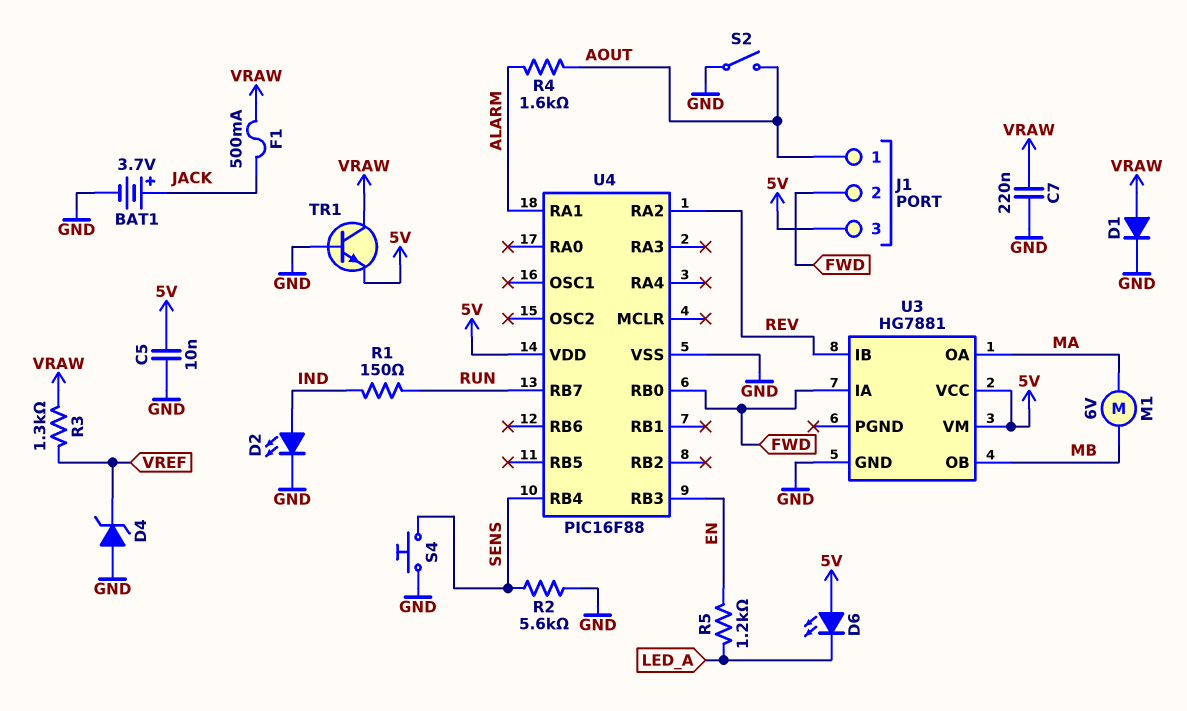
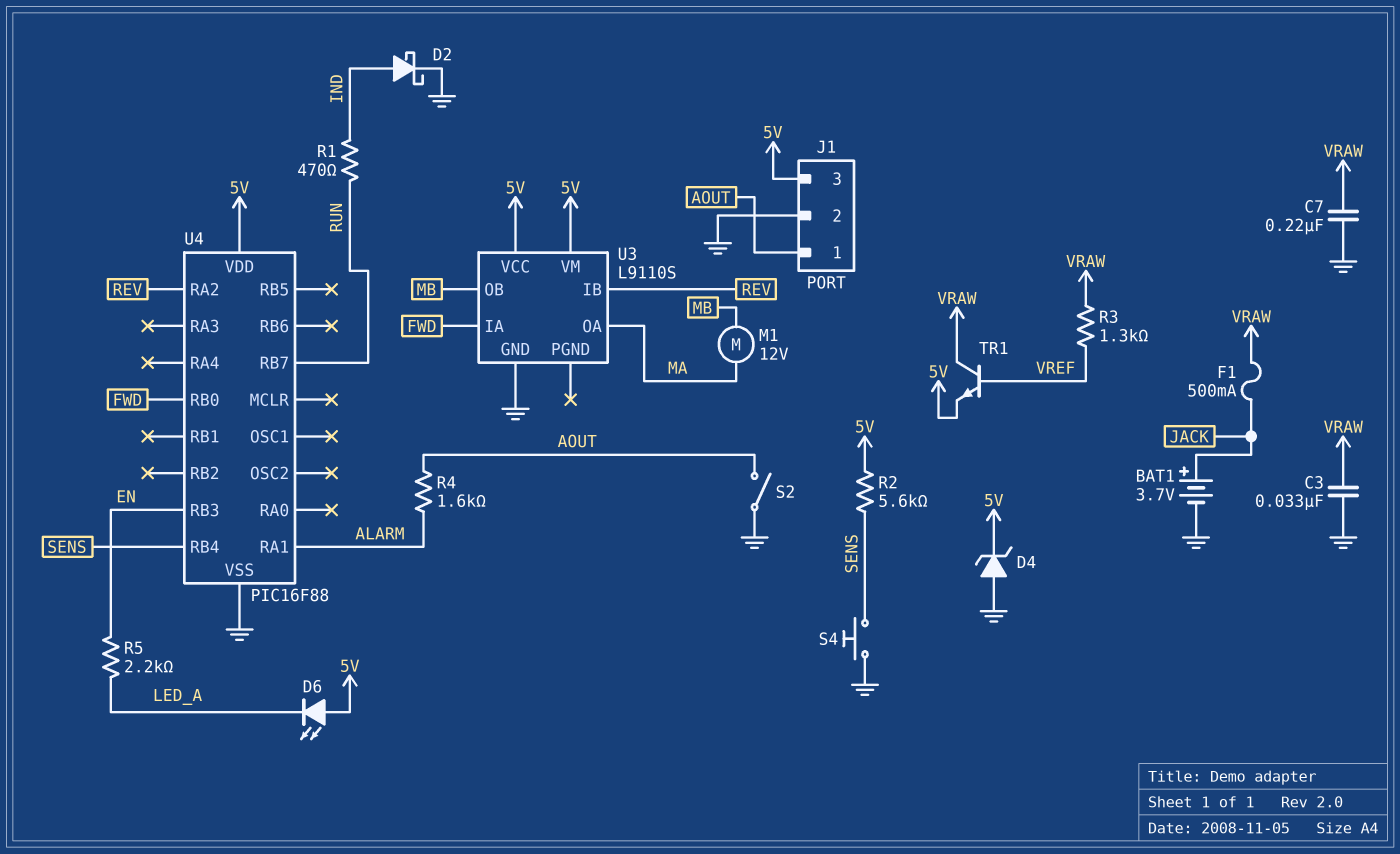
C3: none -> 33nF (GND, VRAW)
C5: 10nF (5V, GND) -> none
D1: diode (A VRAW, K GND) -> none
D2: LED (A IND, K GND) -> schottky (A IND, K GND)
D4: zener (A GND, K VREF) -> zener (A GND, K 5V)
J1 pin 2: FWD -> GND
M1: motor 6V (MA, MB) -> motor 12V (MA, MB)
R1: 150 (IND, RUN) -> 470 (IND, RUN)
R2: 5.6k (GND, SENS) -> 5.6k (5V, SENS)
R5: 1.2k (EN, LED_A) -> 2.2k (EN, LED_A)
TR1: NPN (B GND, C VRAW, E 5V) -> NPN (B VREF, C VRAW, E 5V)
U3: HG7881 -> L9110S

